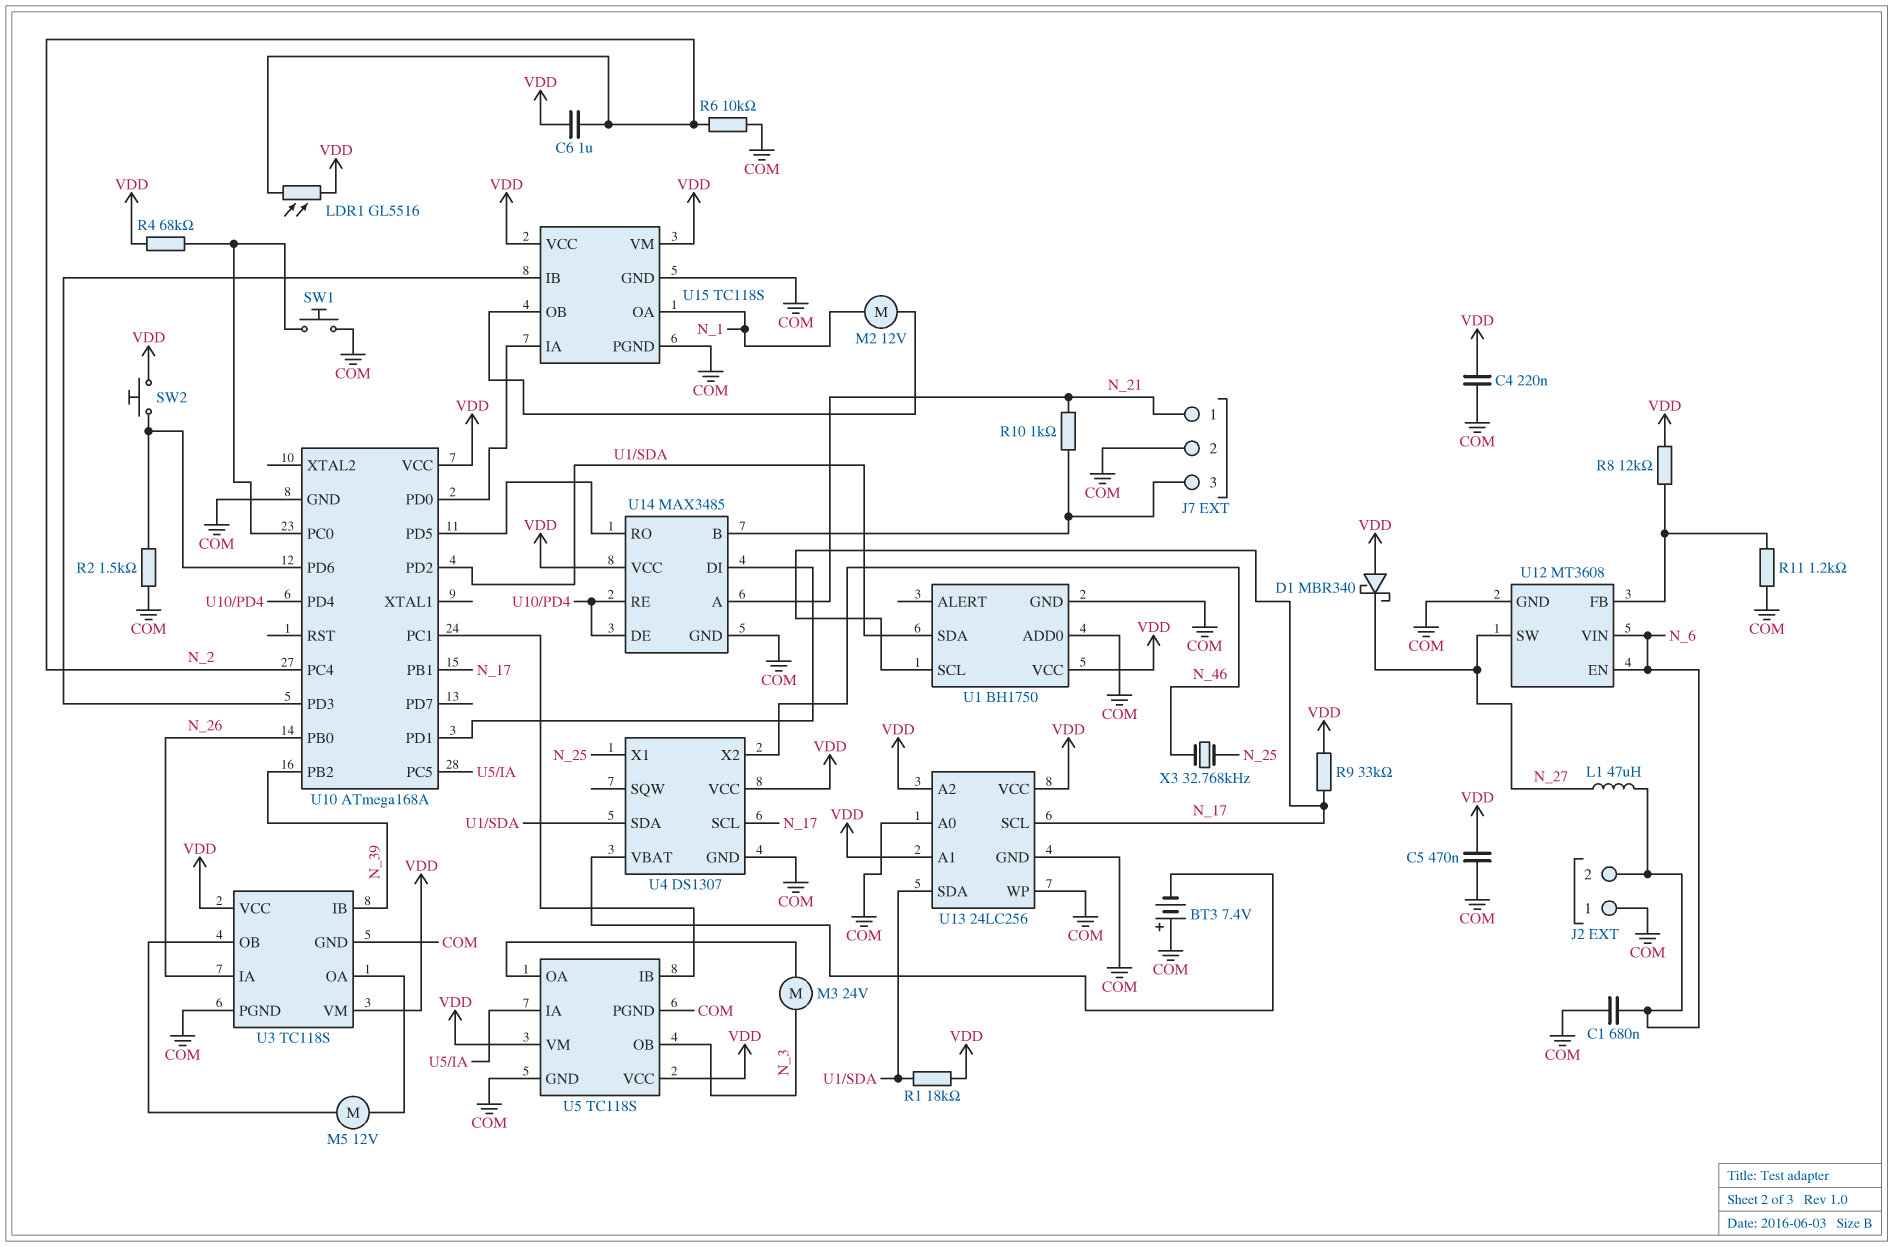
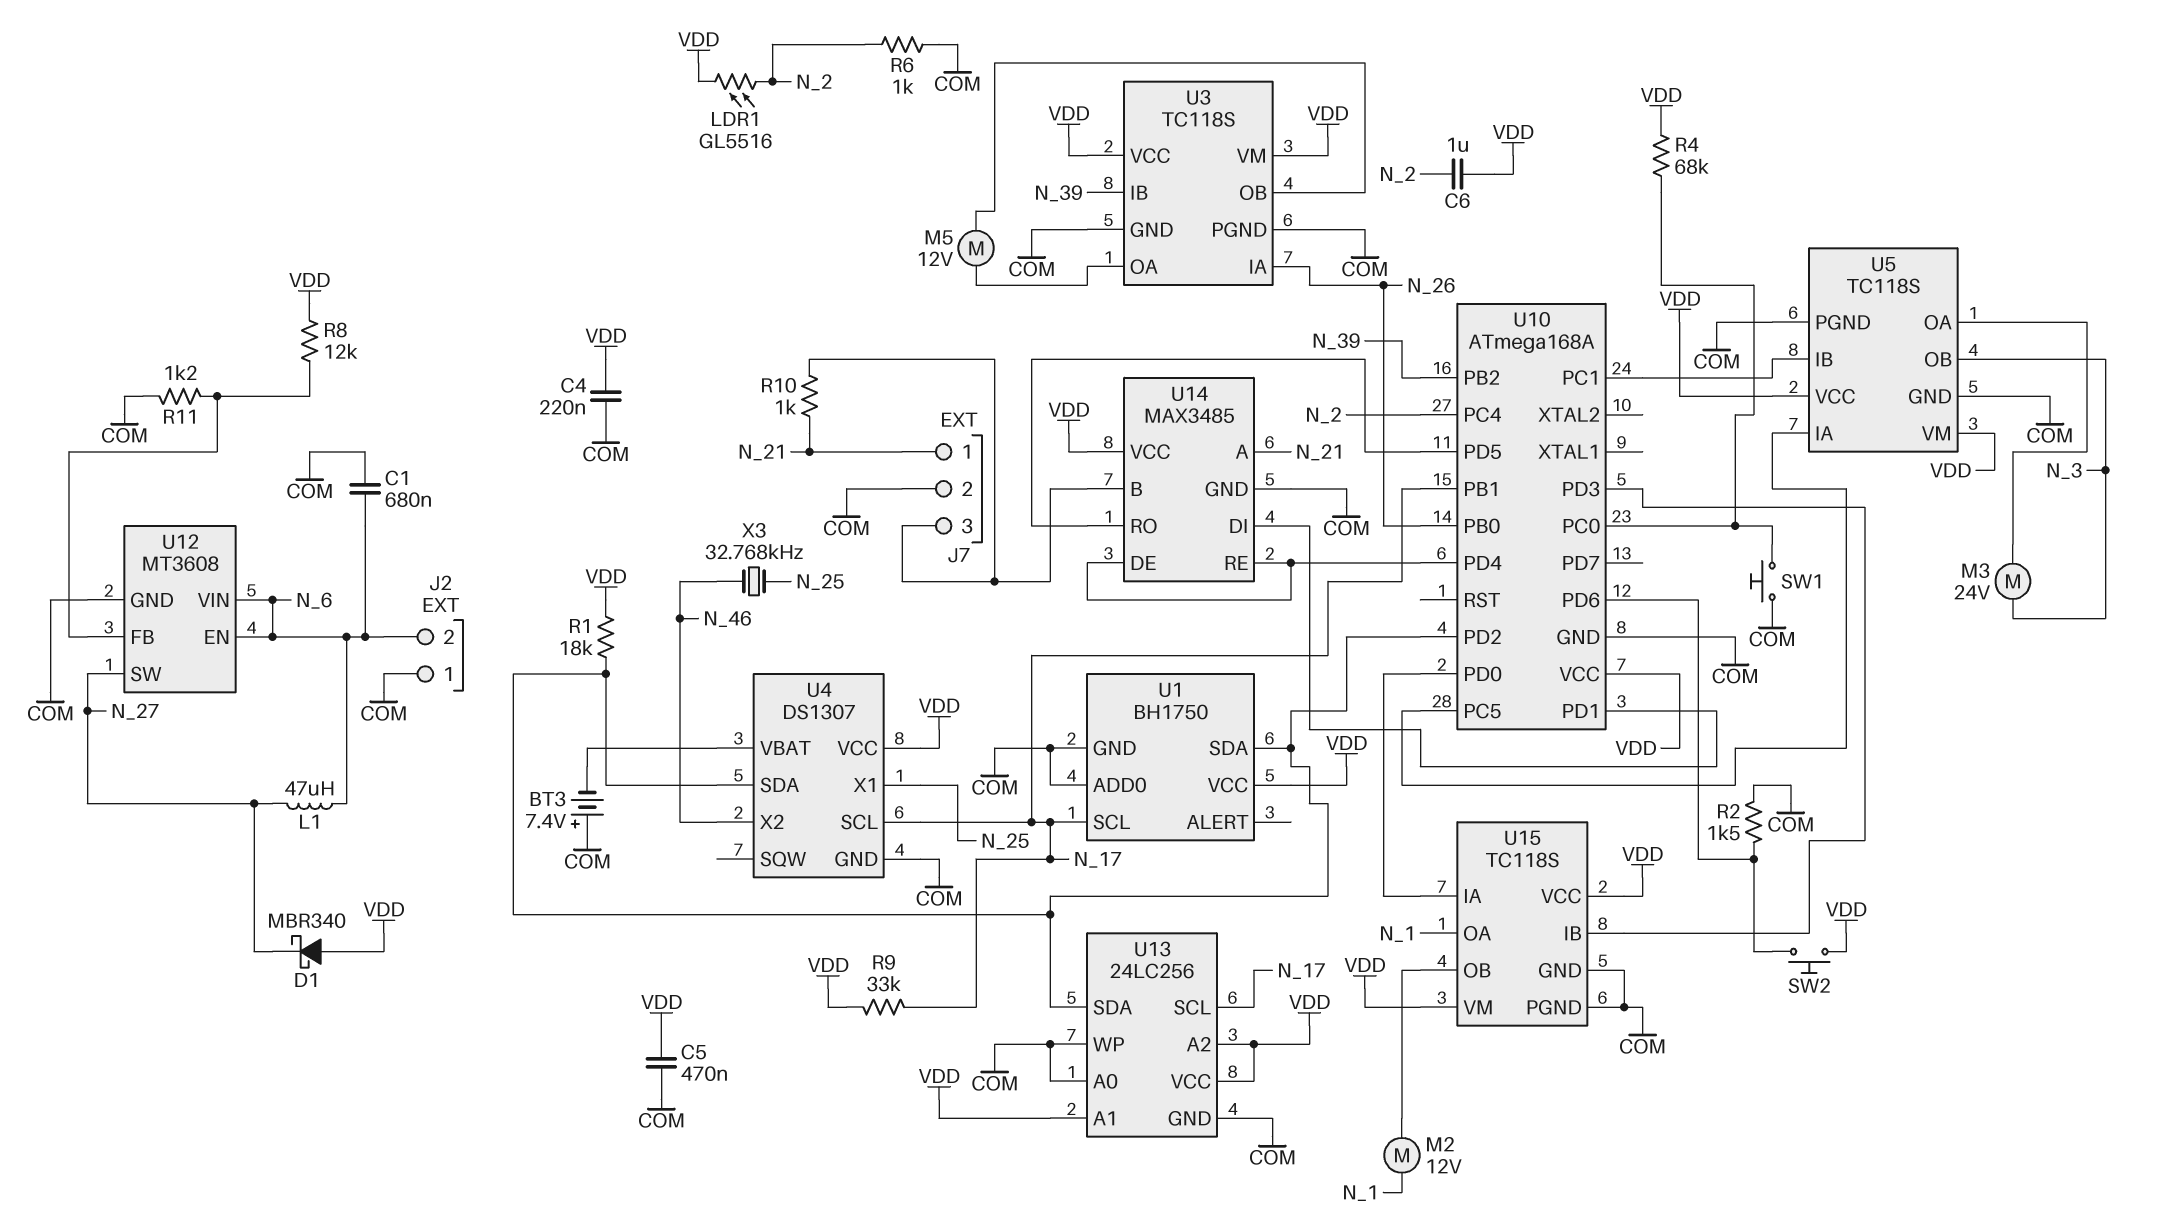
R6: 10k (COM, N_2) -> 1k (COM, N_2)

